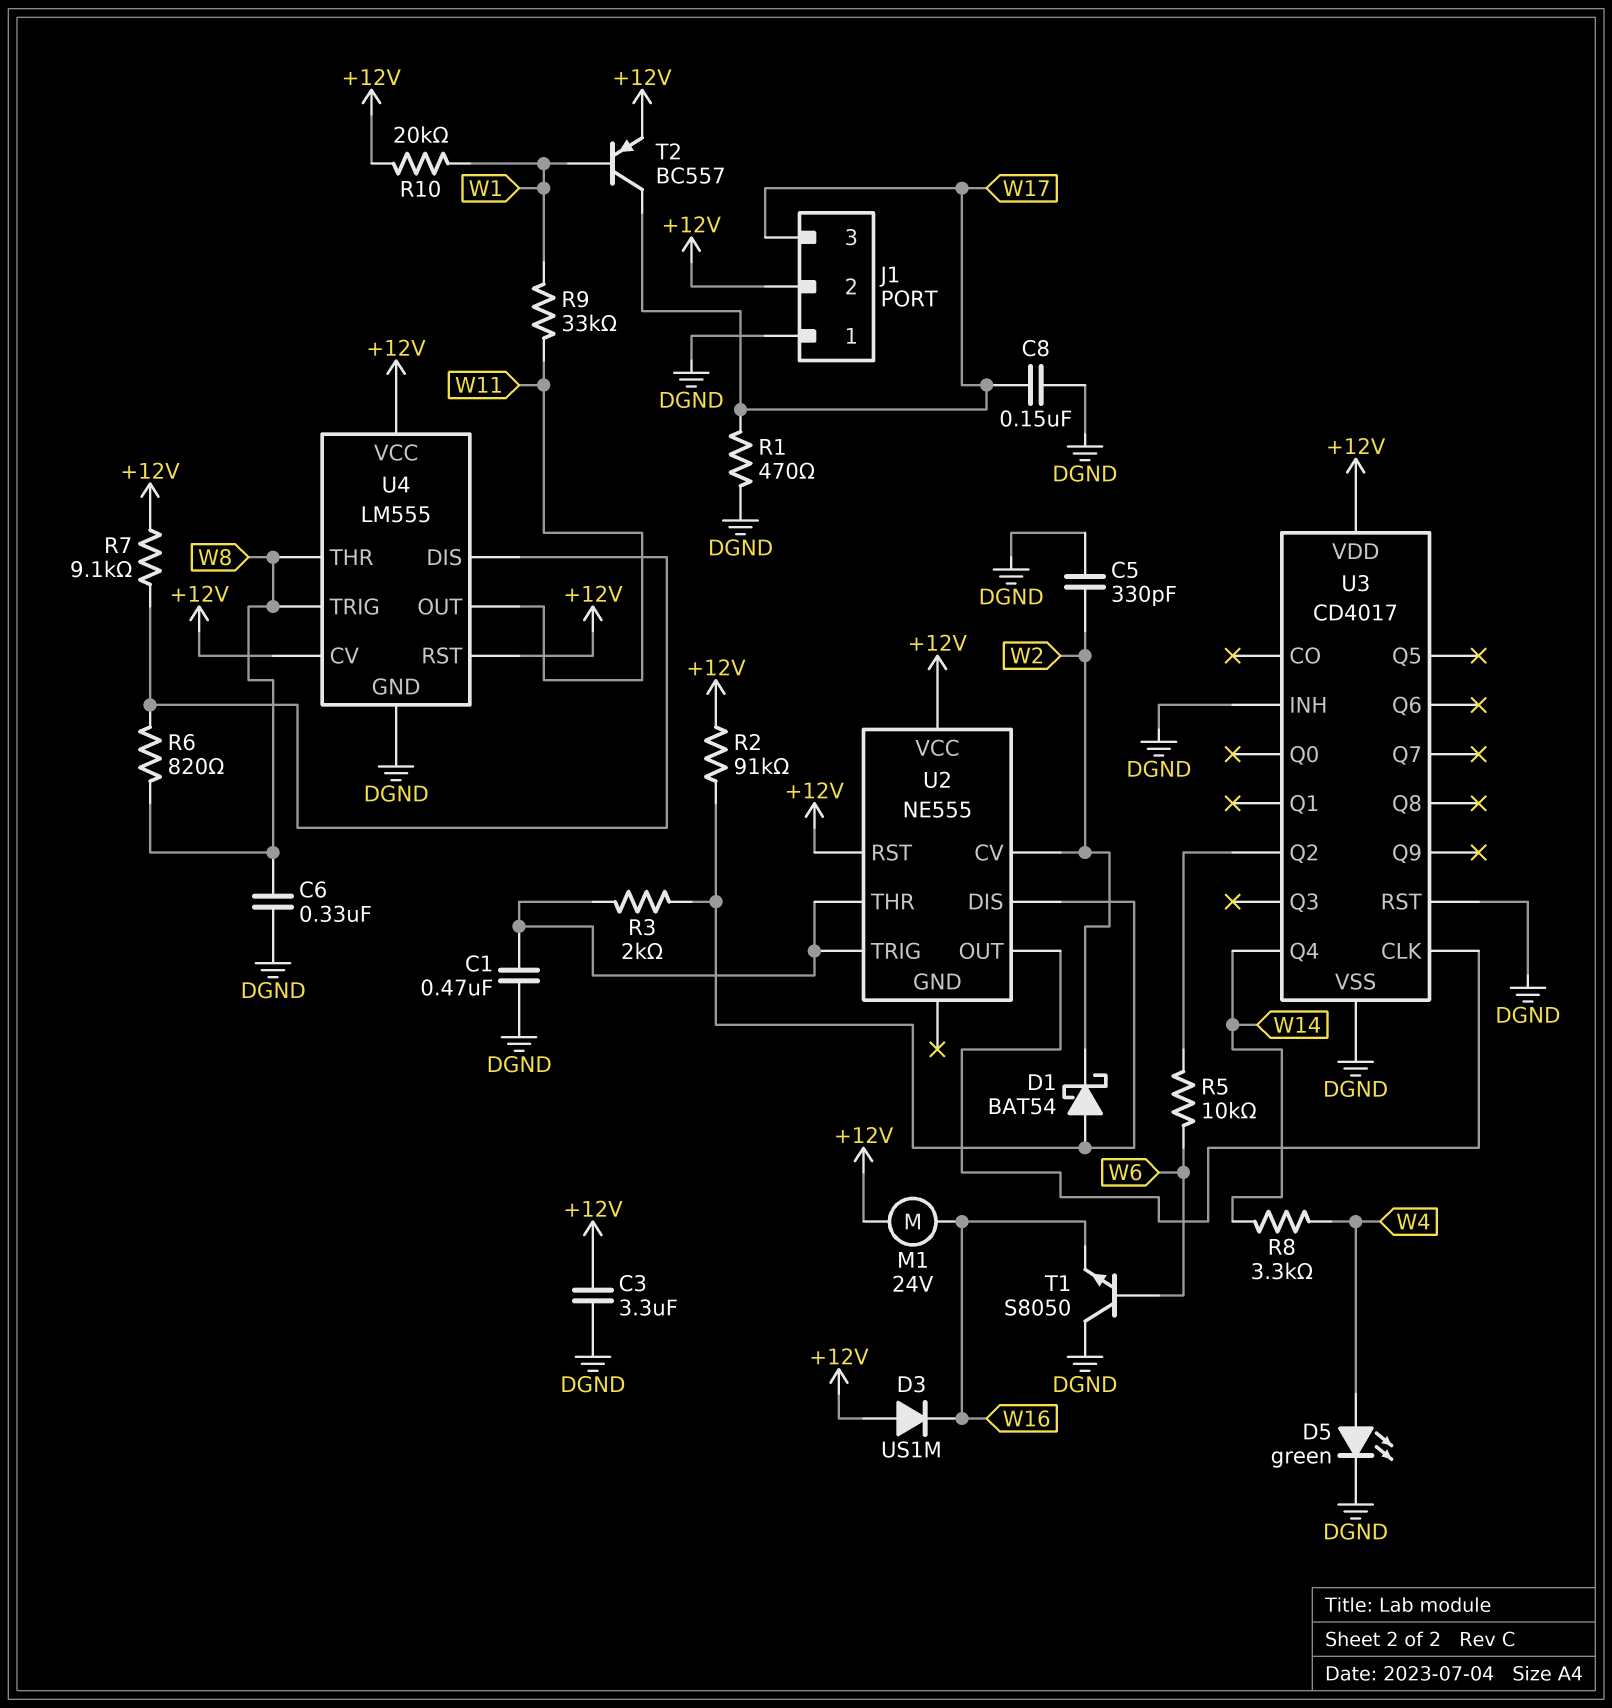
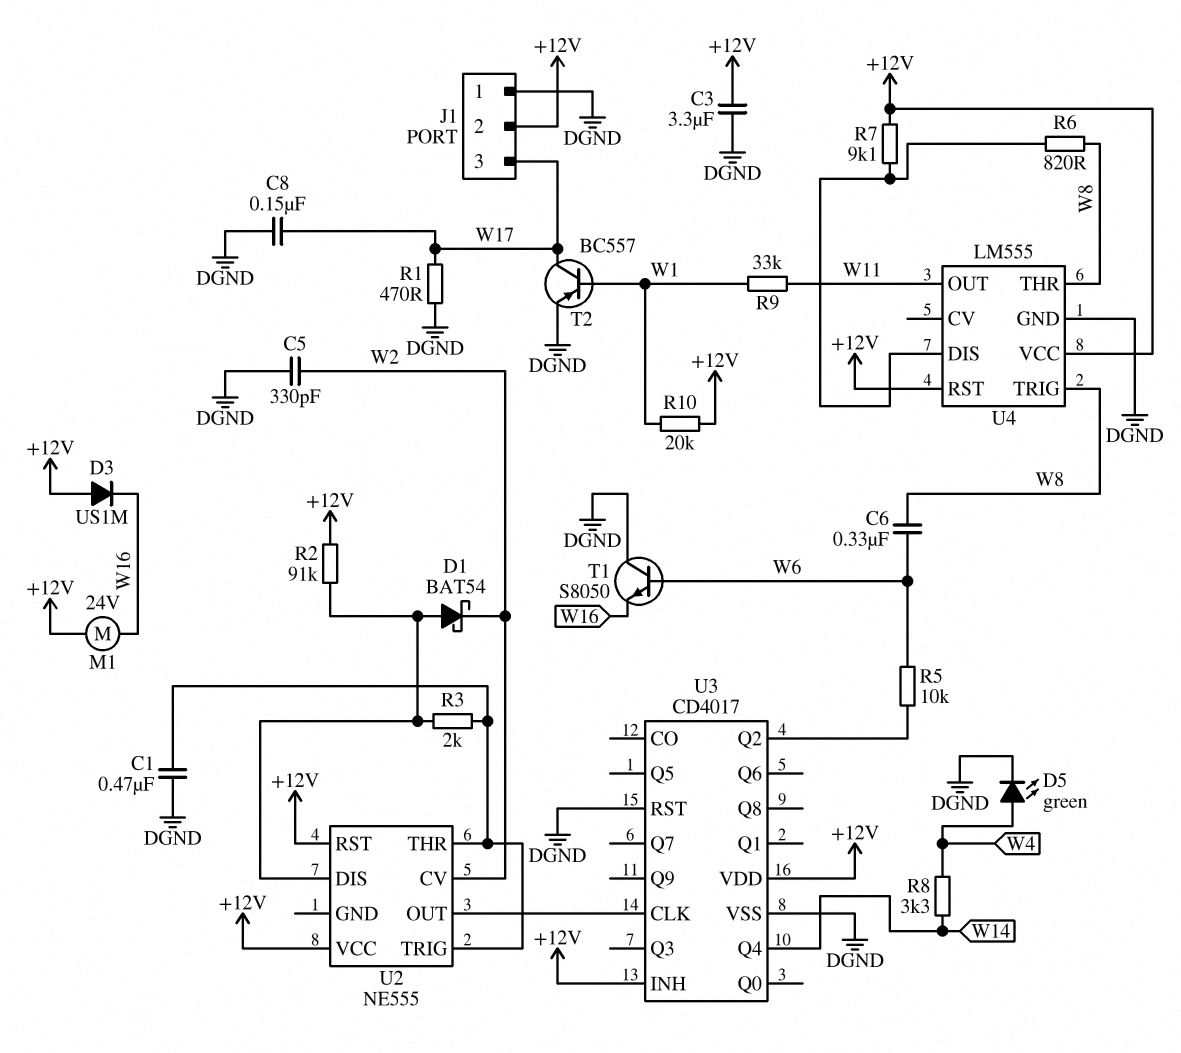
C6: 330nF (DGND, W8) -> 330nF (W6, W8)
T2: PNP BC557 (B W1, C W17, E +12V) -> PNP BC557 (B W1, C W17, E DGND)
U3 pin INH: DGND -> +12V
U4 pin CV: +12V -> none

